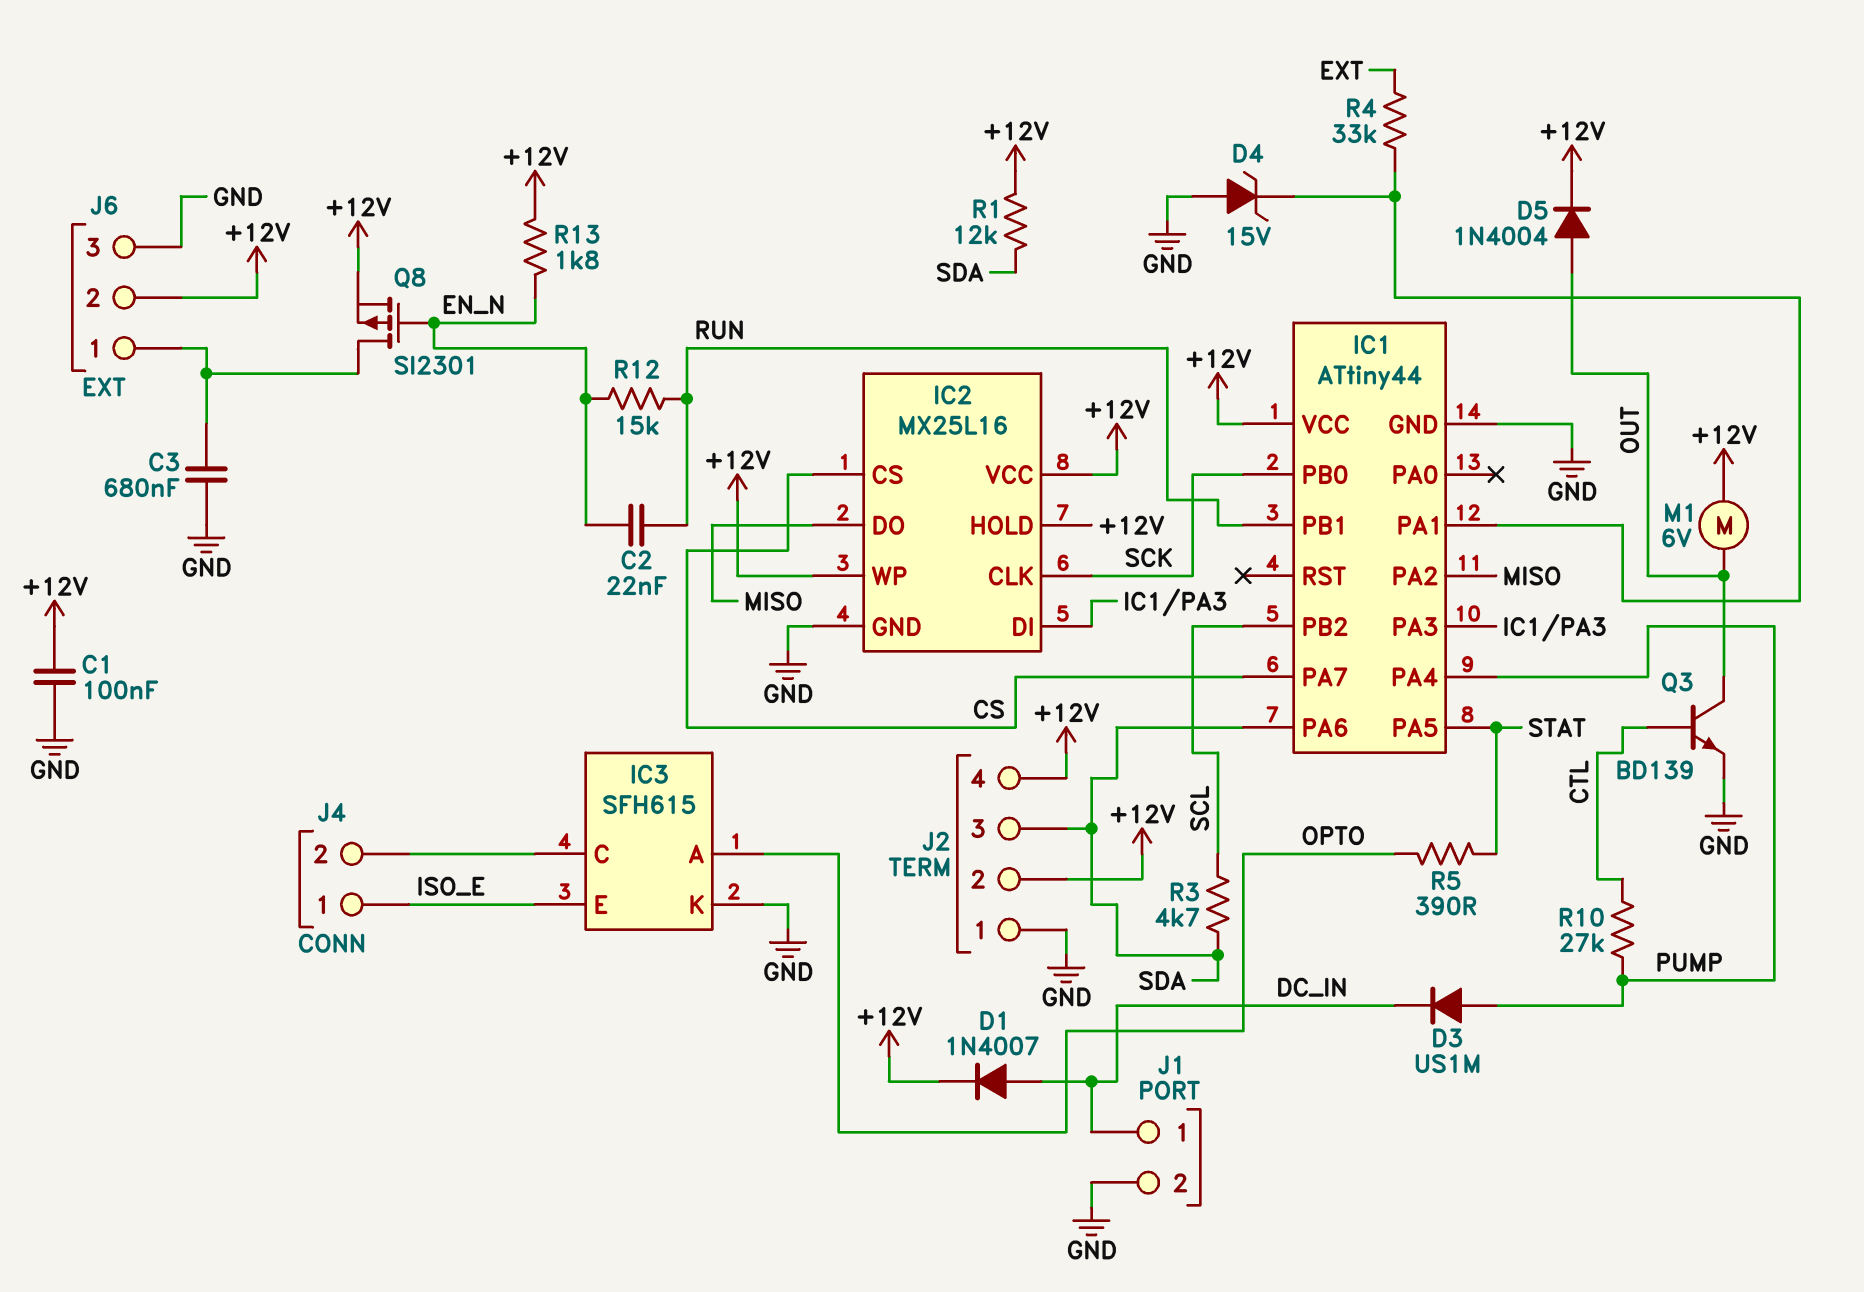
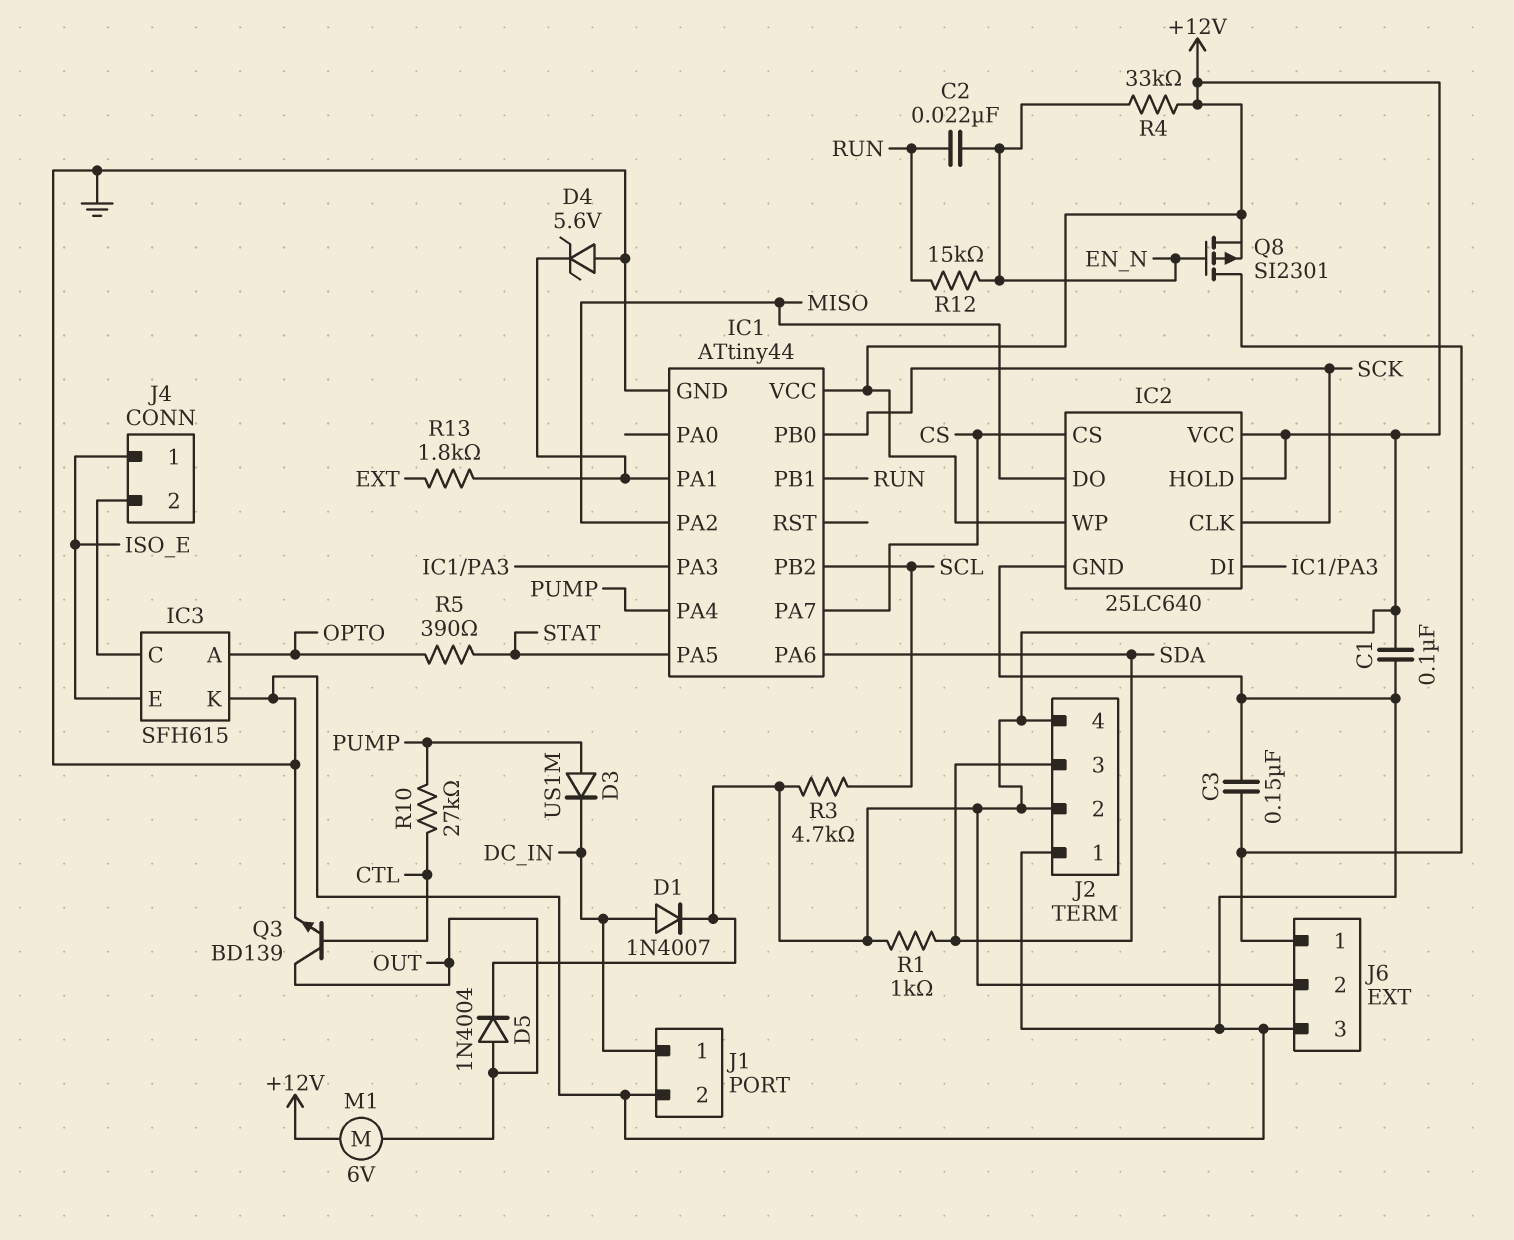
C3: 680nF (GND, J6/1) -> 150nF (GND, J6/1)
D4: zener 15V (A GND, K IC1/PA1) -> zener 5.6V (A GND, K IC1/PA1)
IC2: MX25L16 -> 25LC640
R1: 12k (+12V, SDA) -> 1k (+12V, SDA)
R3: 4.7k (SCL, SDA) -> 4.7k (+12V, SCL)
R4: 33k (EXT, IC1/PA1) -> 33k (+12V, EN_N)
R13: 1.8k (+12V, EN_N) -> 1.8k (EXT, IC1/PA1)

